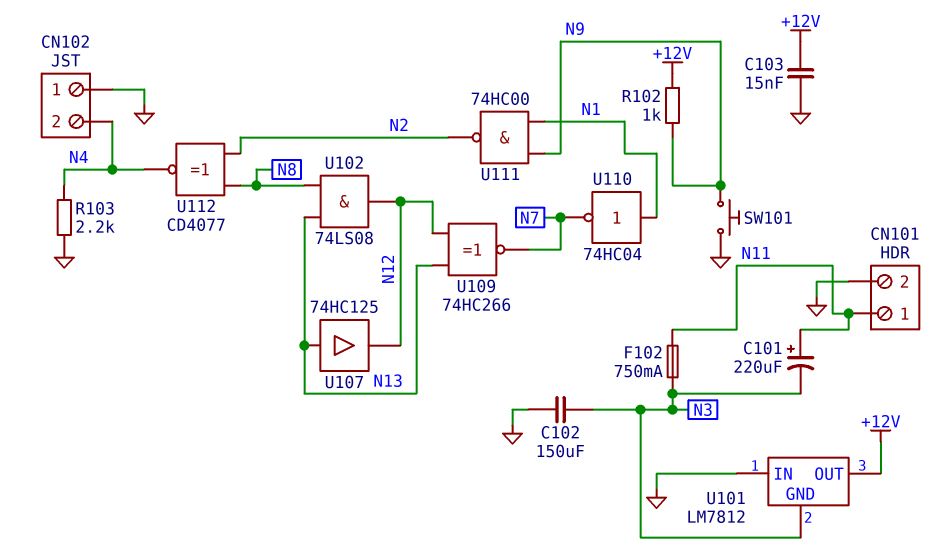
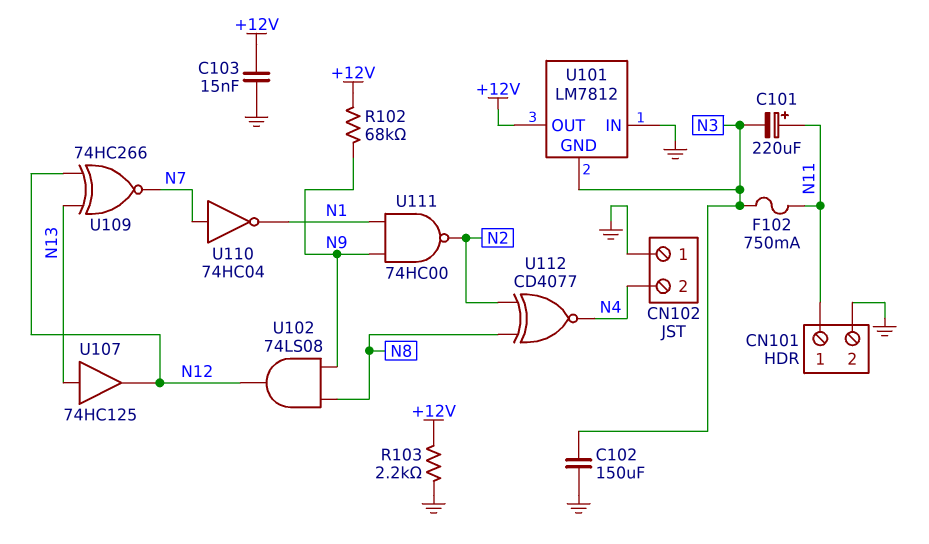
R102: 1k (+12V, N9) -> 68k (+12V, N9)
R103: 2.2k (GND, N4) -> 2.2k (+12V, GND)
SW101: button (GND, N9) -> none
U102: AND 74LS08 (in N8, in N13, out N12) -> AND 74LS08 (in N8, in N9, out N12)
U110: NOT 74HC04 (in N1, out N7) -> NOT 74HC04 (in N7, out N1)

